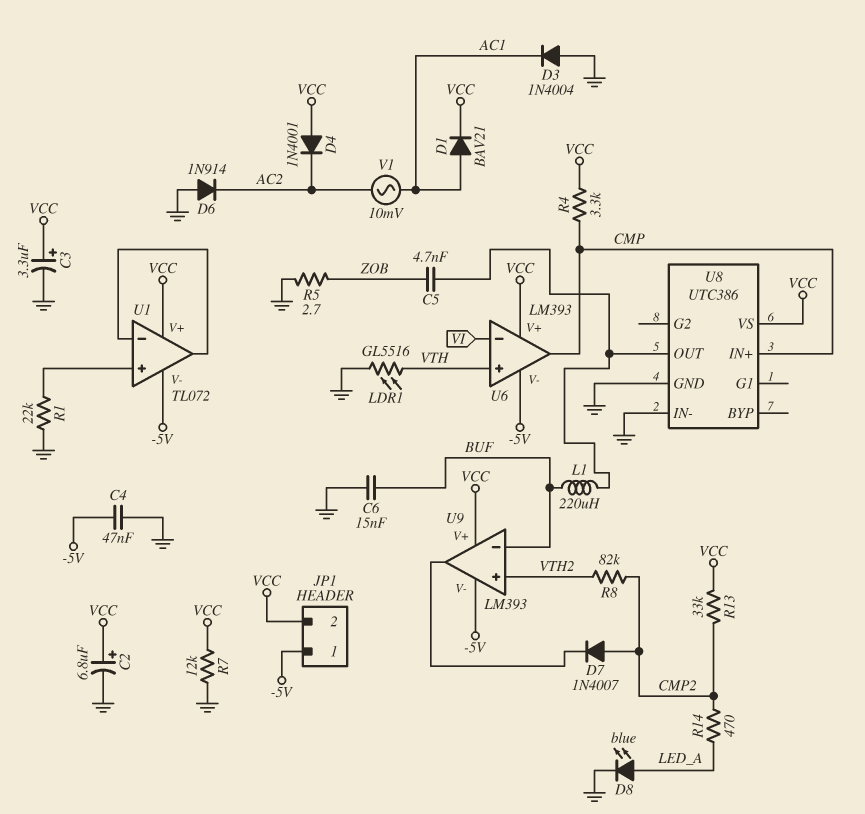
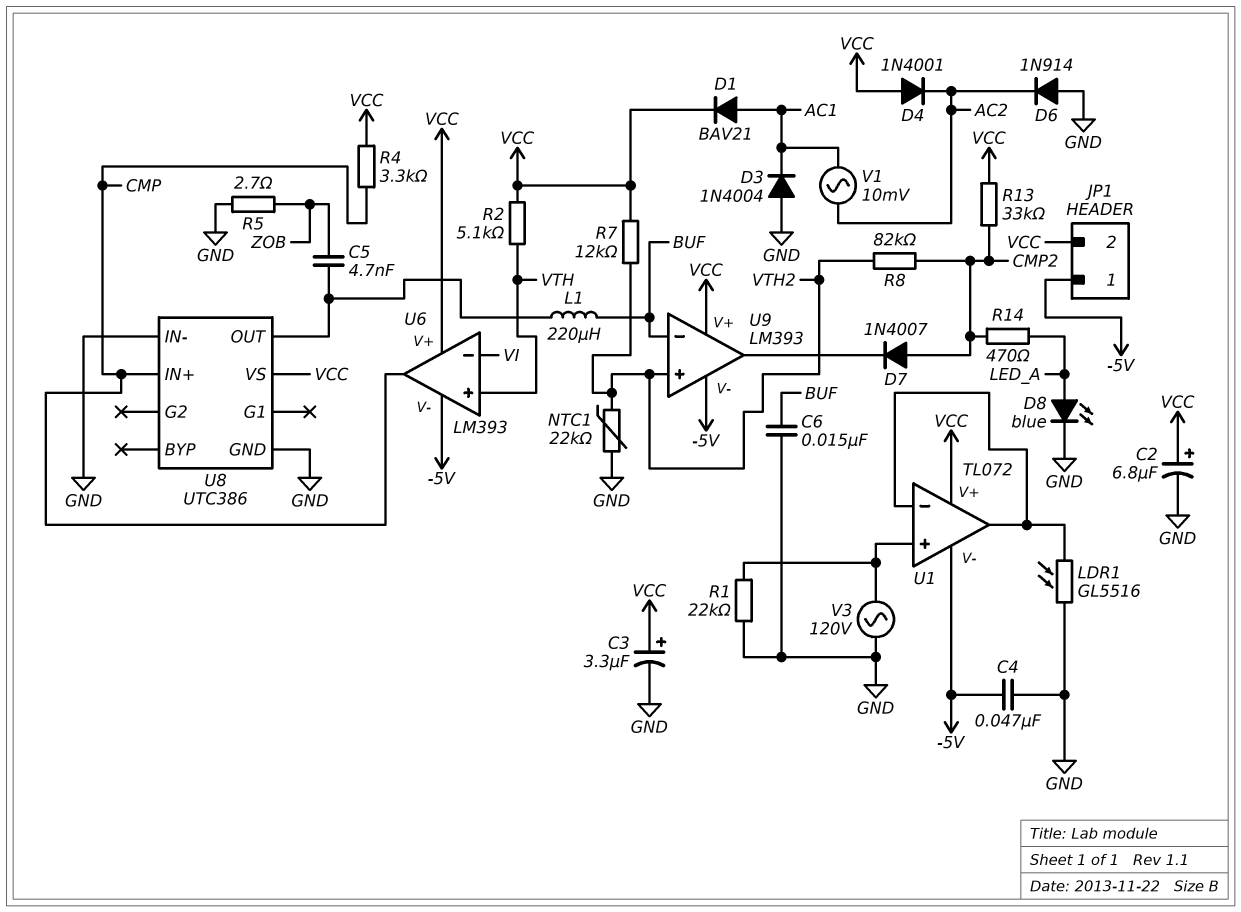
LDR1: GL5516 (GND, VTH) -> GL5516 (GND, U1/in-)
NTC1: none -> 22k (GND, VTH2)
R2: none -> 5.1k (VCC, VTH)
R7: 12k (GND, VCC) -> 12k (VCC, VTH2)
V3: none -> AC 120V (GND, U1/in+)

